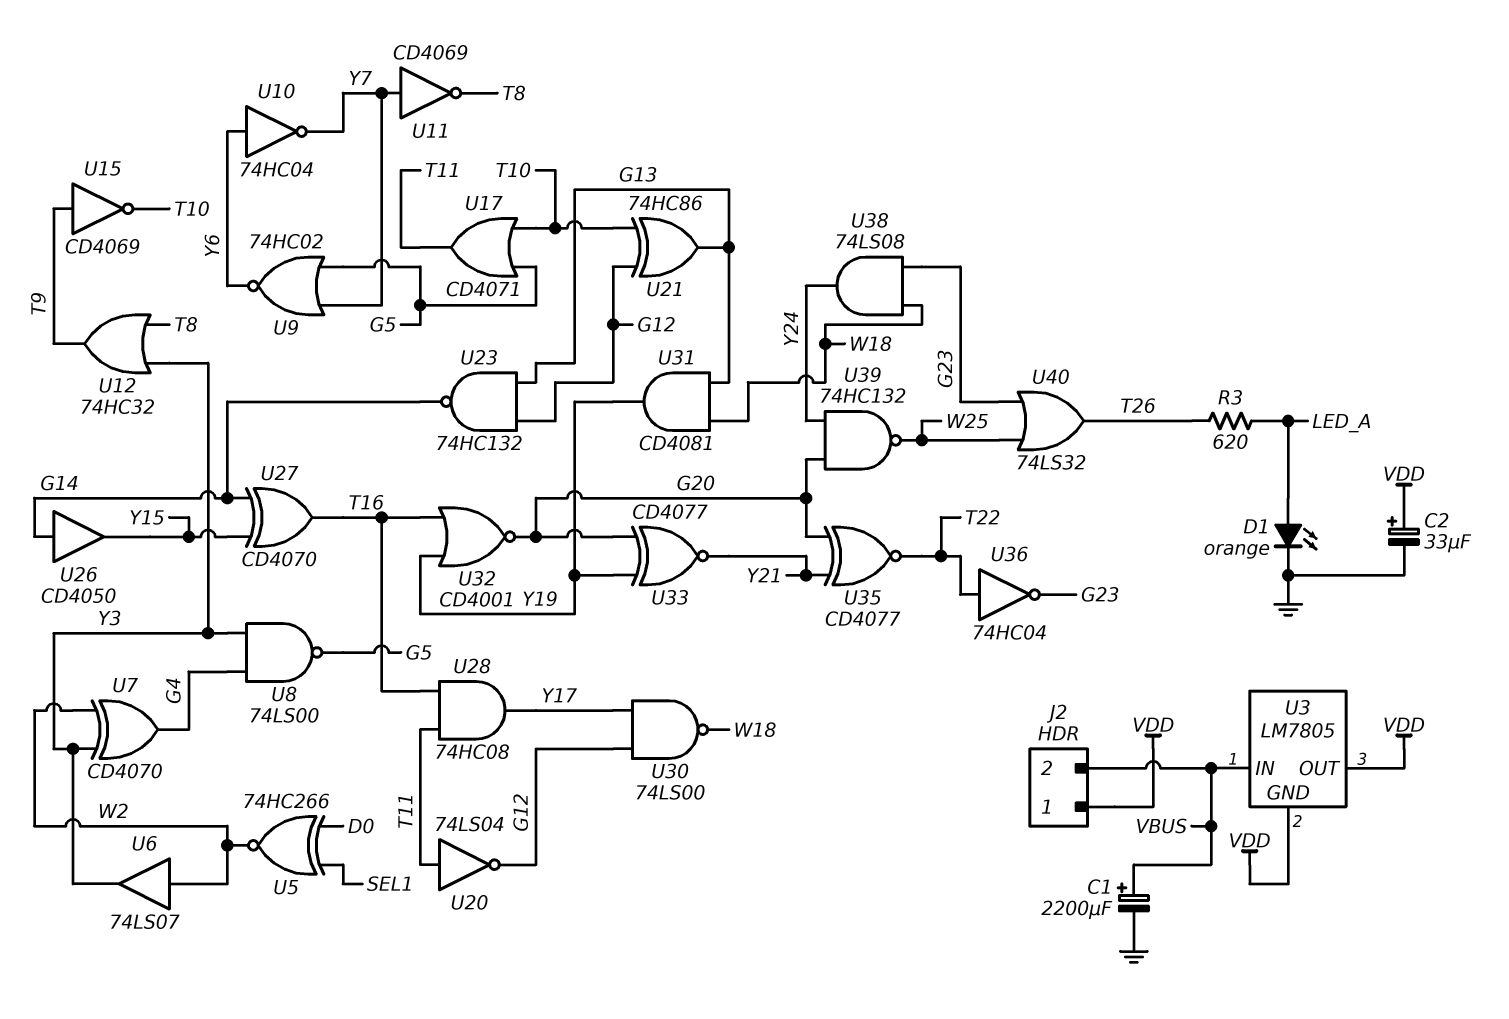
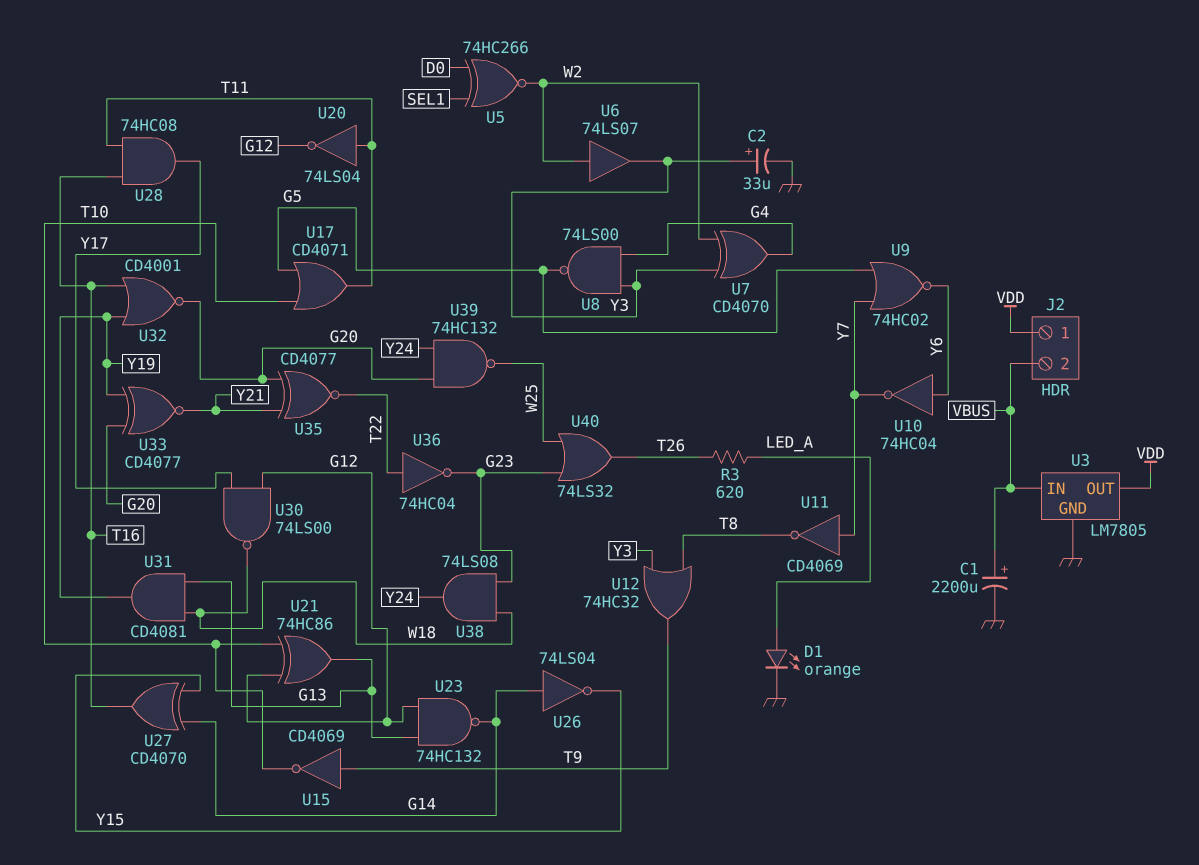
C2: 33uF (plus VDD, minus GND) -> 33uF (plus Y3, minus GND)
U3 pin GND: VDD -> GND
U26: buffer CD4050 (in G14, out Y15) -> NOT 74LS04 (in G14, out Y15)

